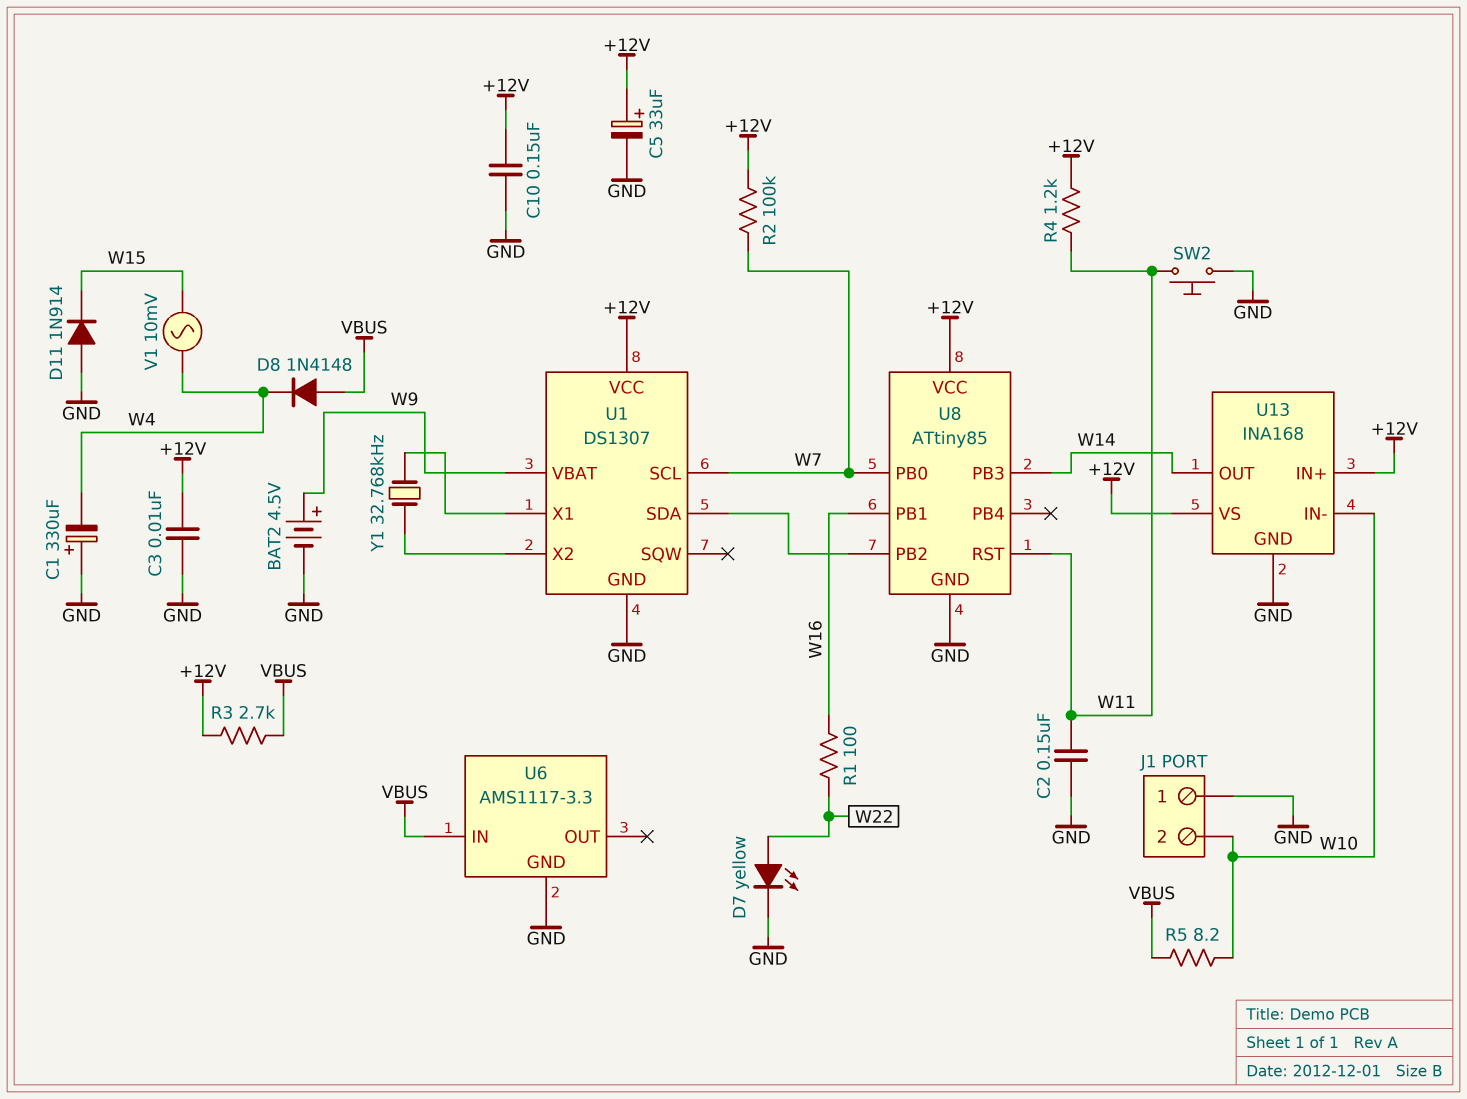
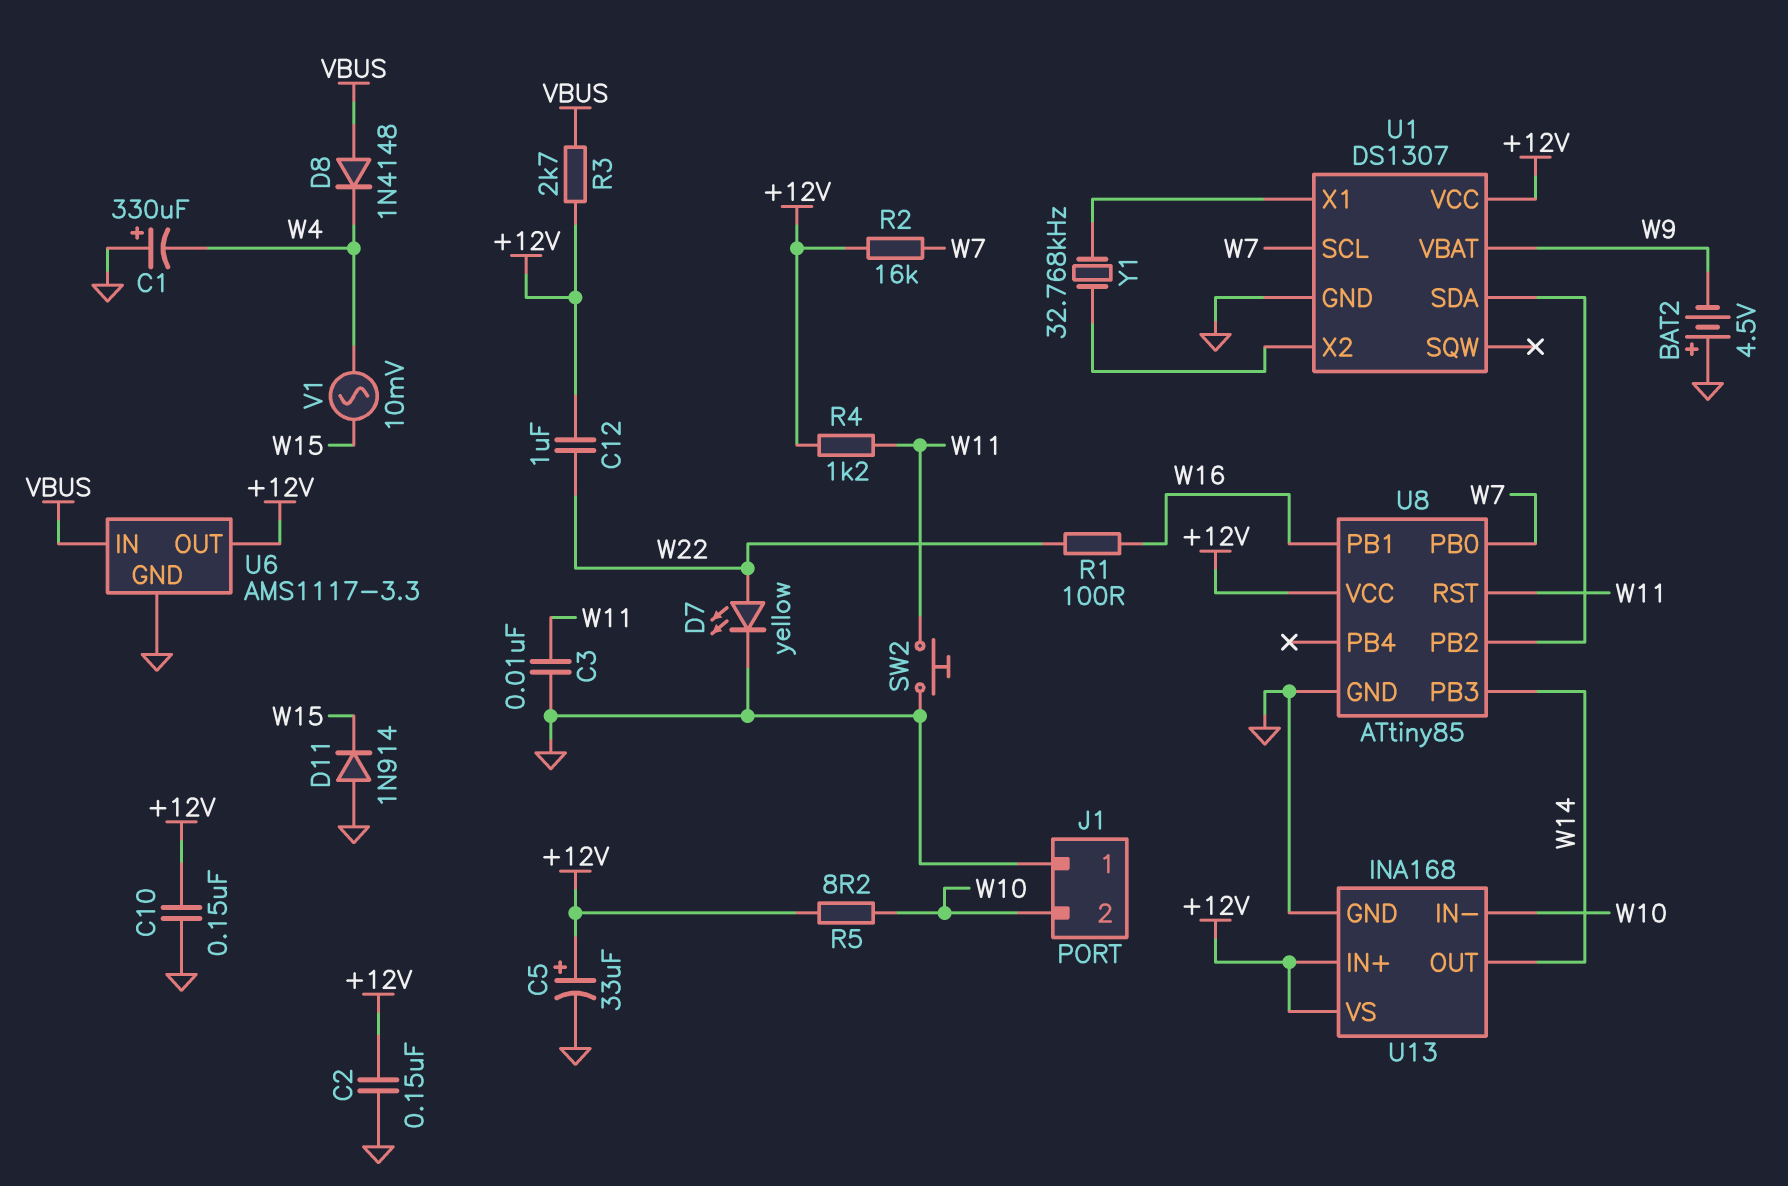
BAT2: 4.5V (plus W9, minus GND) -> 4.5V (plus GND, minus W9)
C2: 150nF (GND, W11) -> 150nF (+12V, GND)
C3: 10nF (+12V, GND) -> 10nF (GND, W11)
C12: none -> 1uF (+12V, W22)
R2: 100k (+12V, W7) -> 16k (+12V, W7)
R5: 8.2 (VBUS, W10) -> 8.2 (+12V, W10)
U6 pin OUT: none -> +12V

